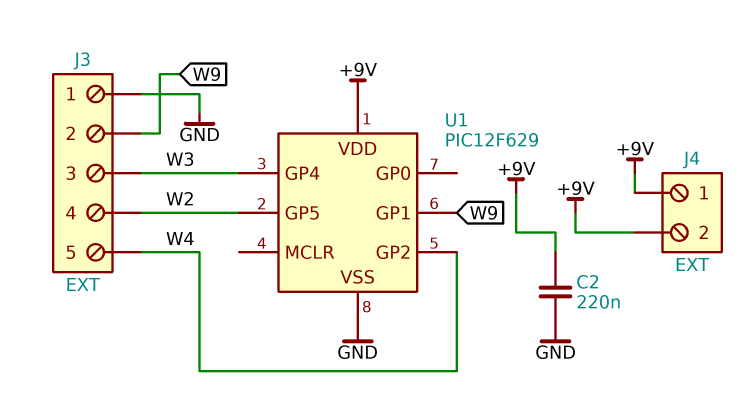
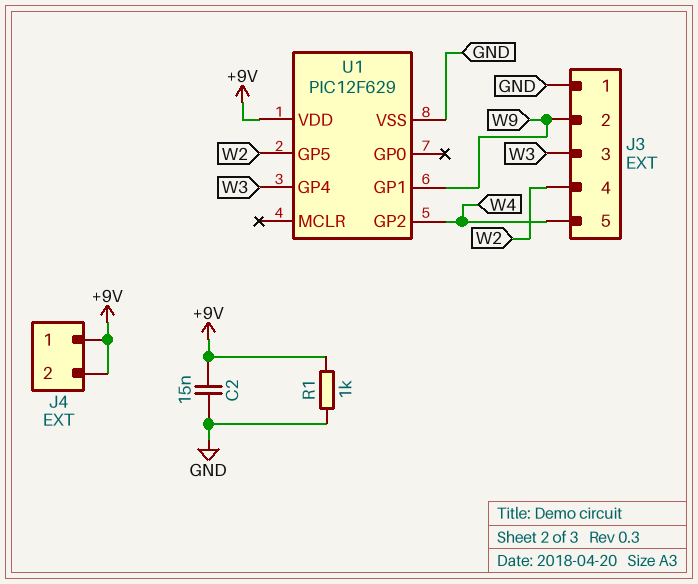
C2: 220nF (+9V, GND) -> 15nF (+9V, GND)
R1: none -> 1k (+9V, GND)

